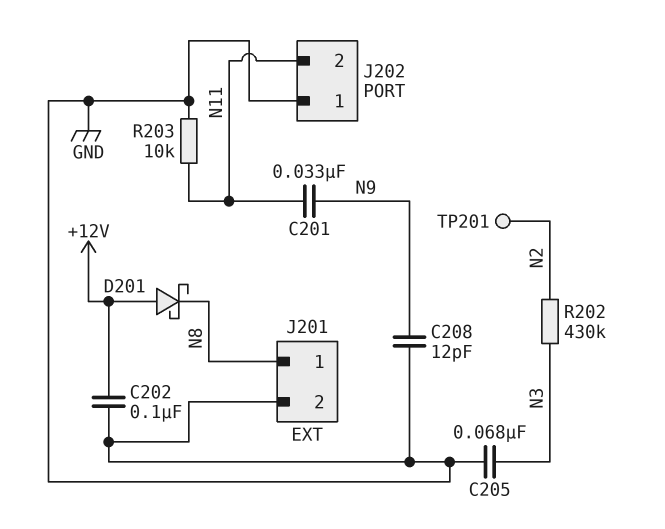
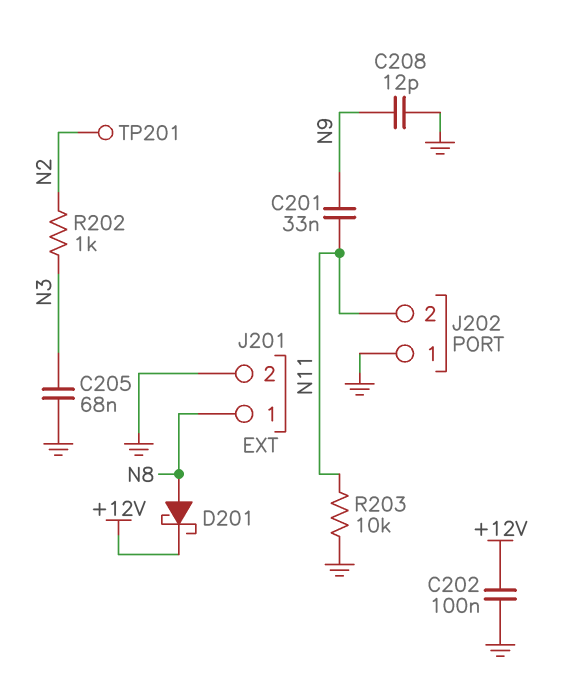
D201: schottky (A +12V, K N8) -> schottky (A N8, K +12V)
R202: 430k (N2, N3) -> 1k (N2, N3)

